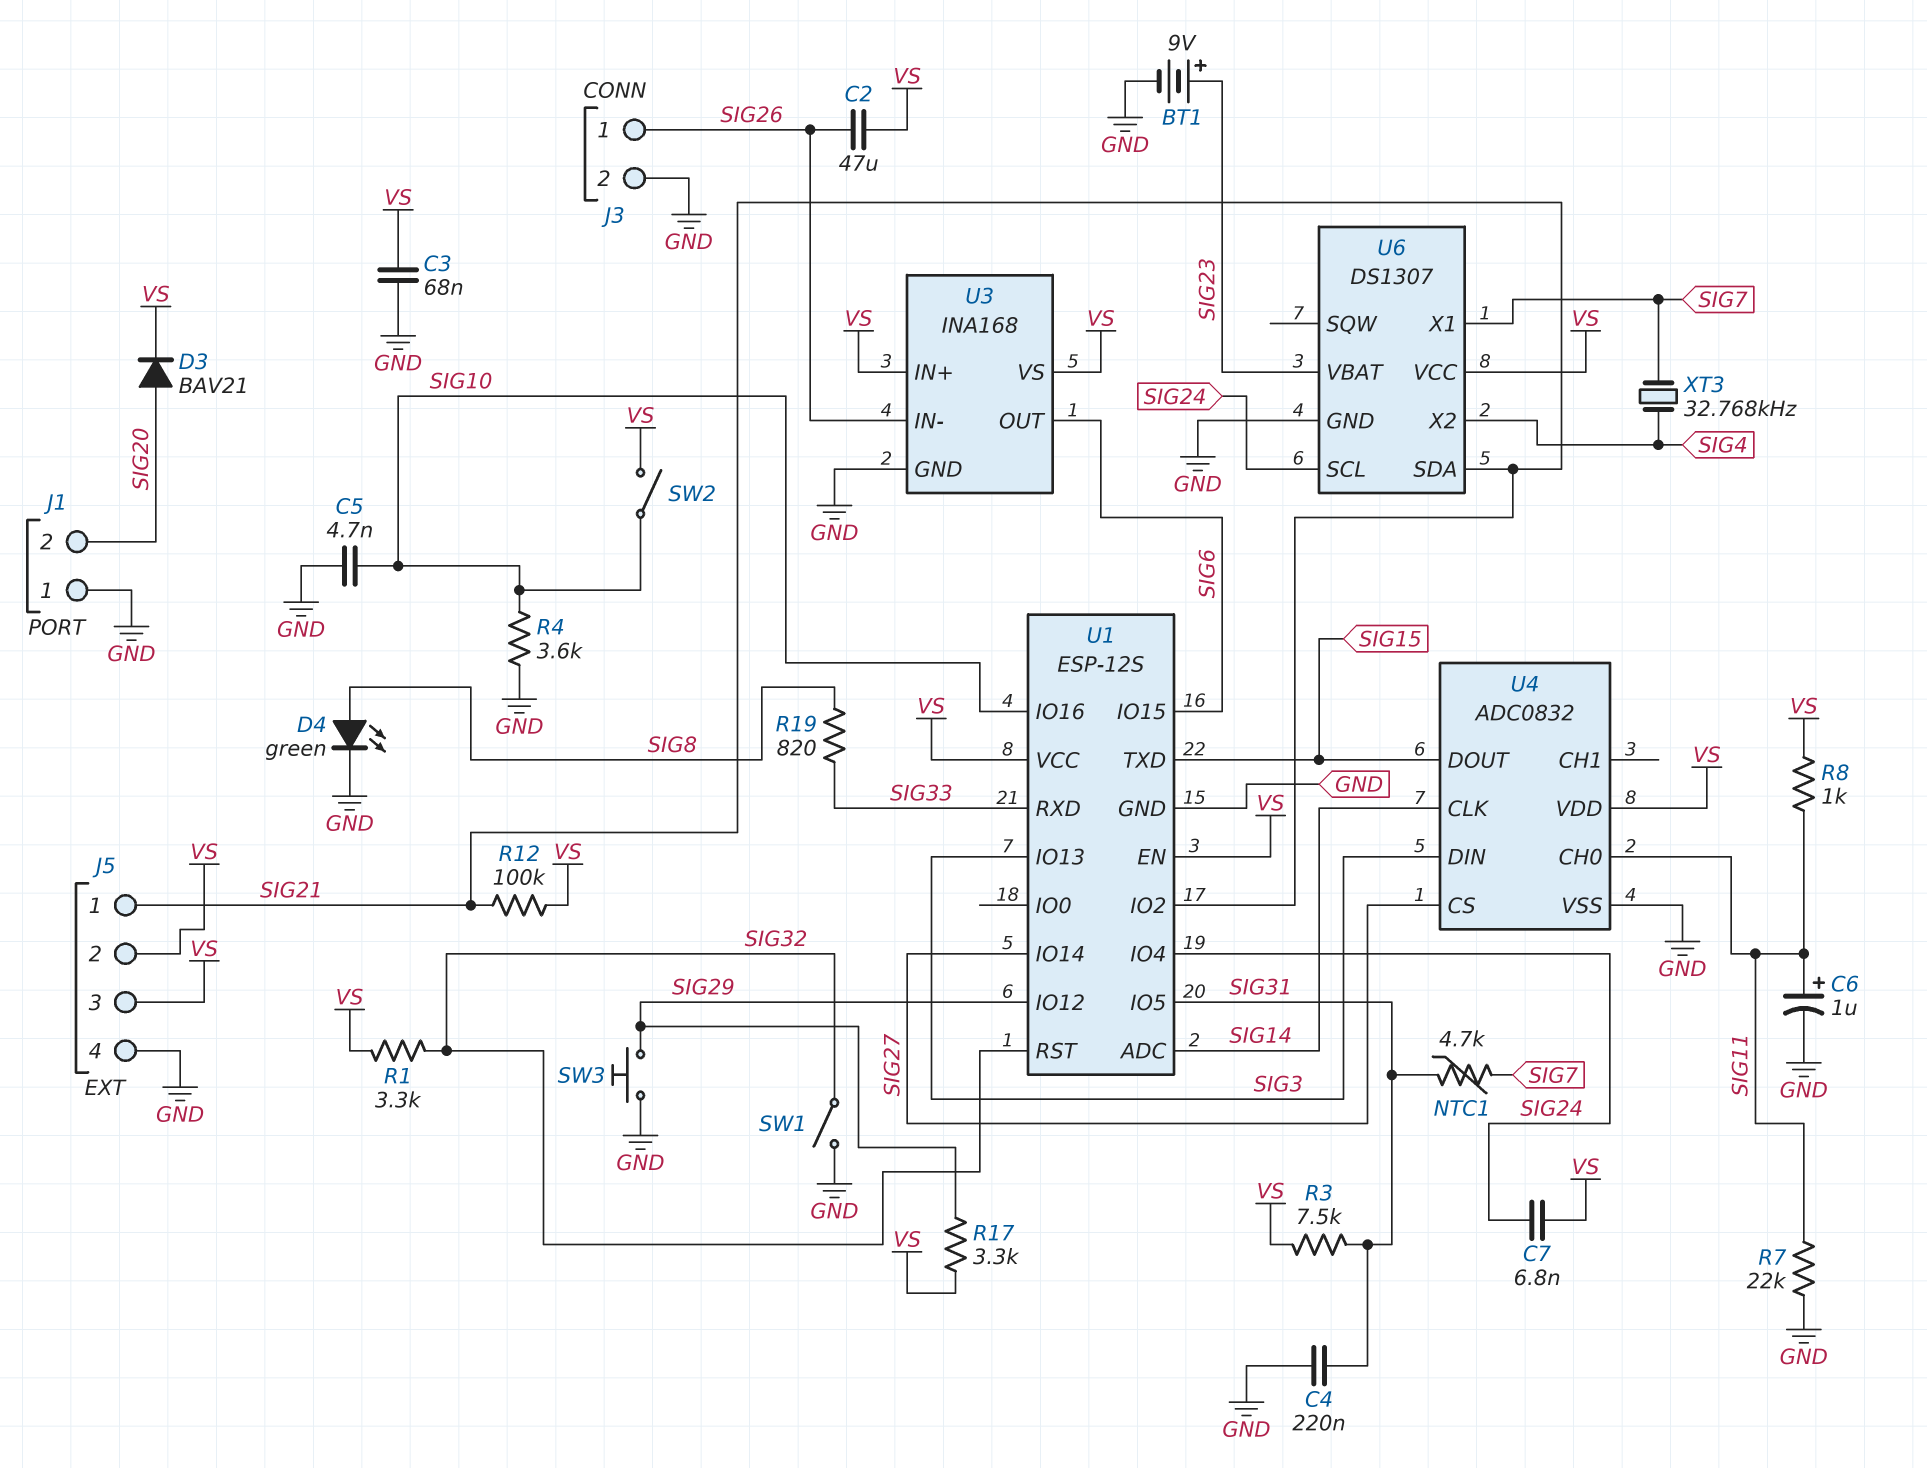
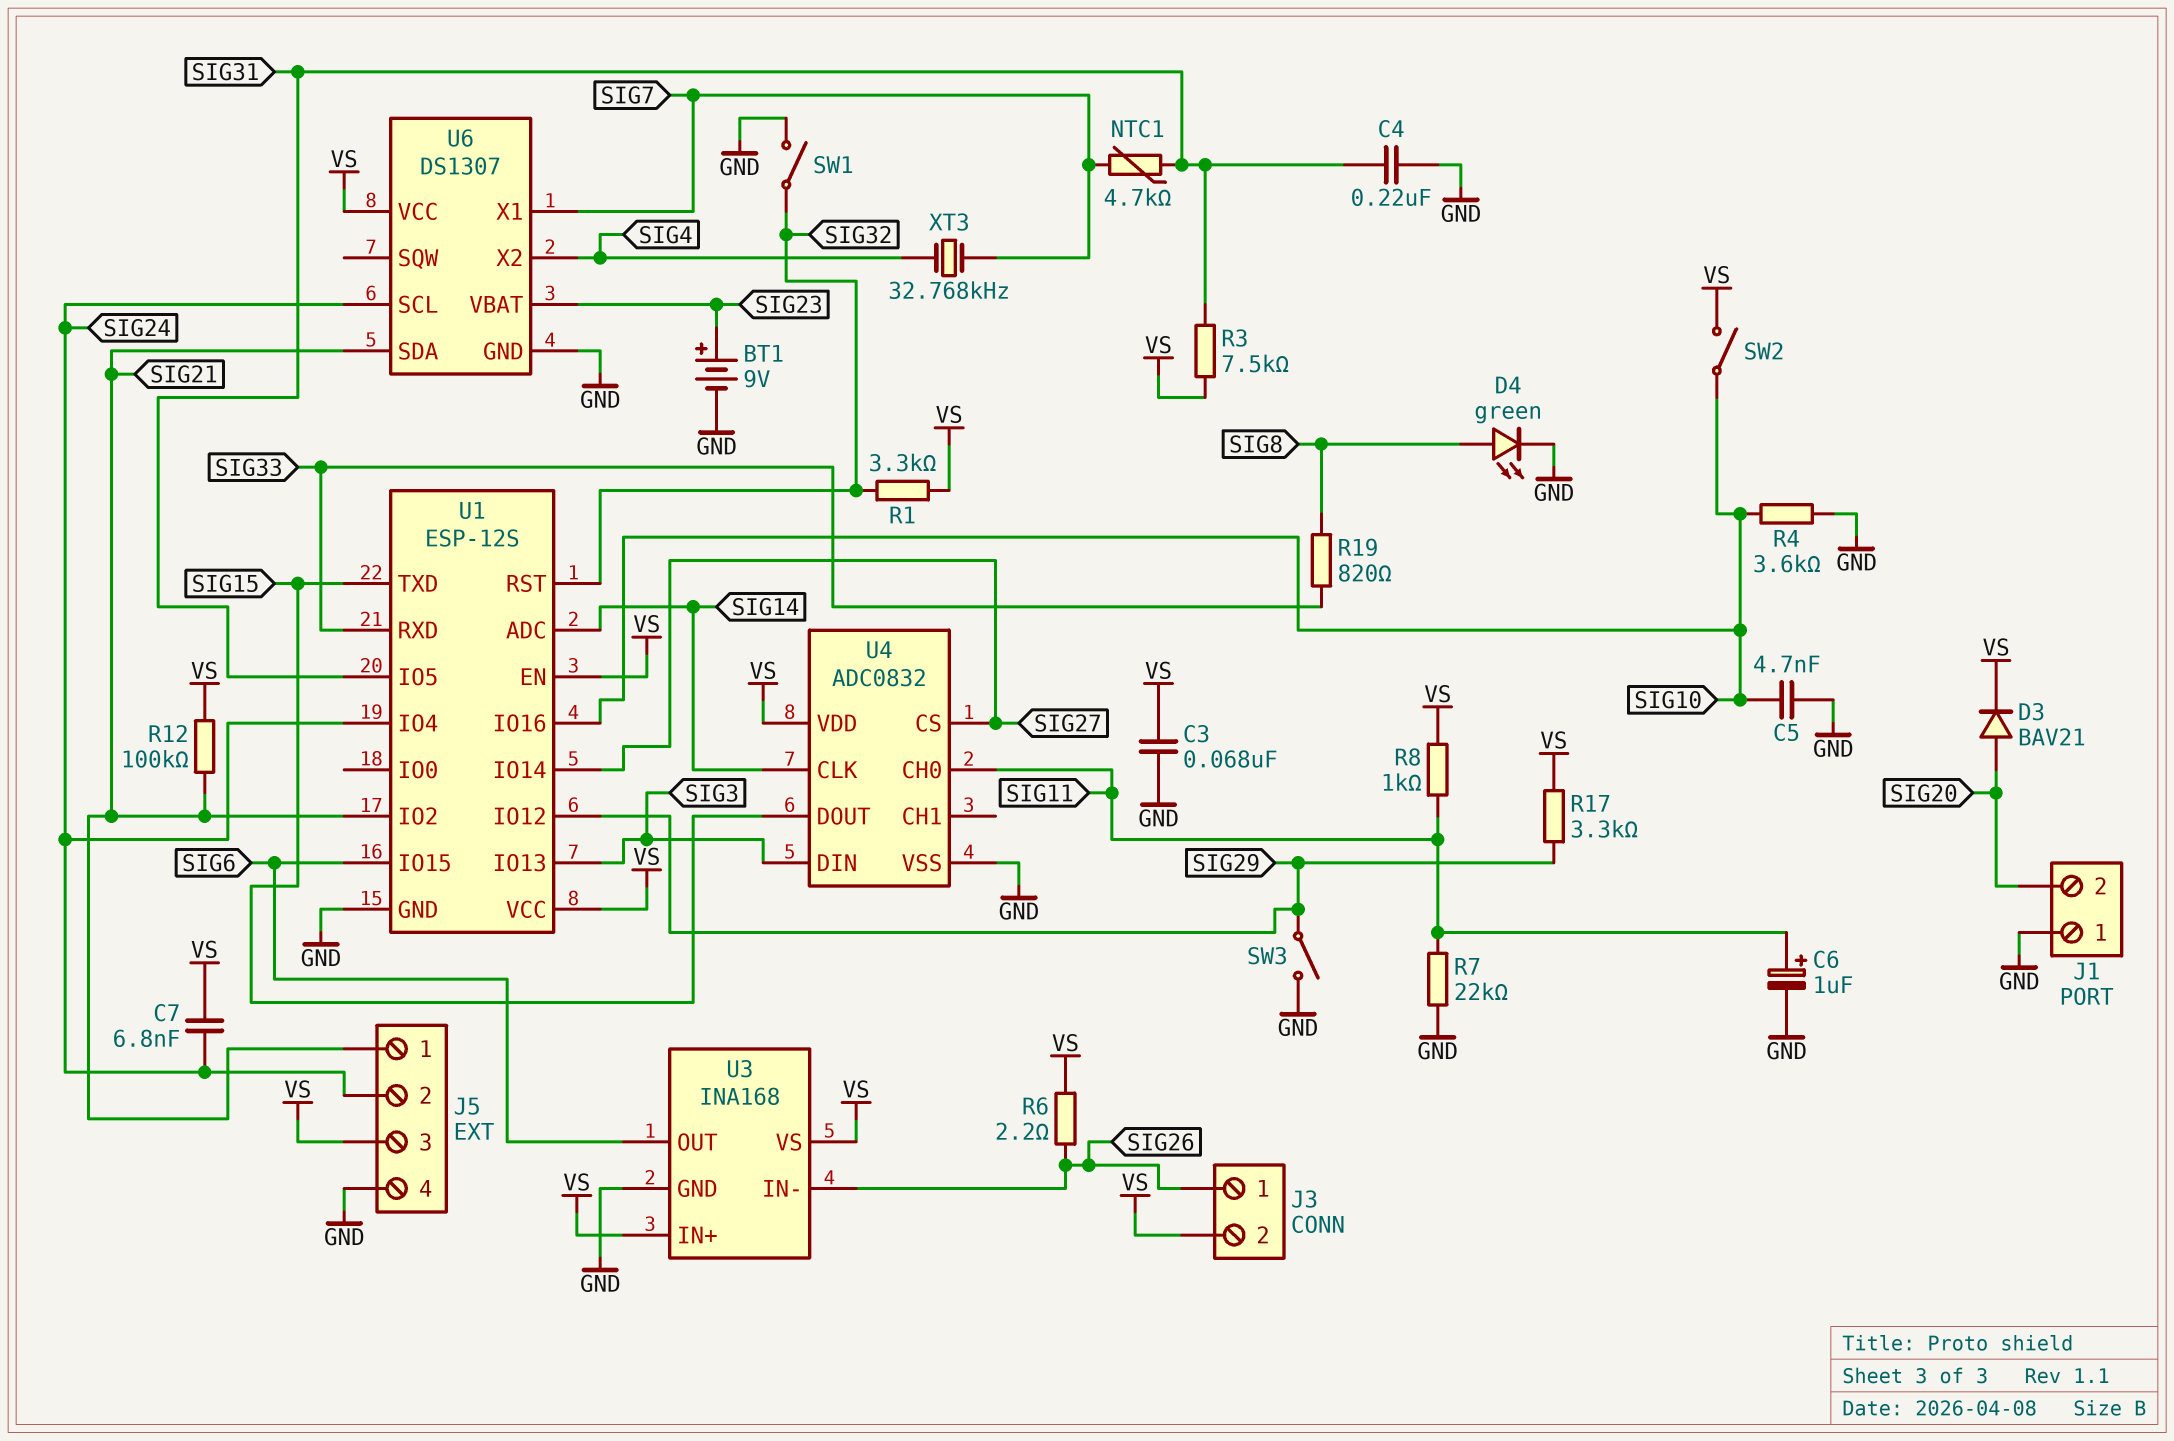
C2: 47uF (SIG26, VS) -> none
J3 pin 2: GND -> VS
J5 pin 2: VS -> SIG24
R6: none -> 2.2 (SIG26, VS)
SW3: button (GND, SIG29) -> switch (GND, SIG29)

